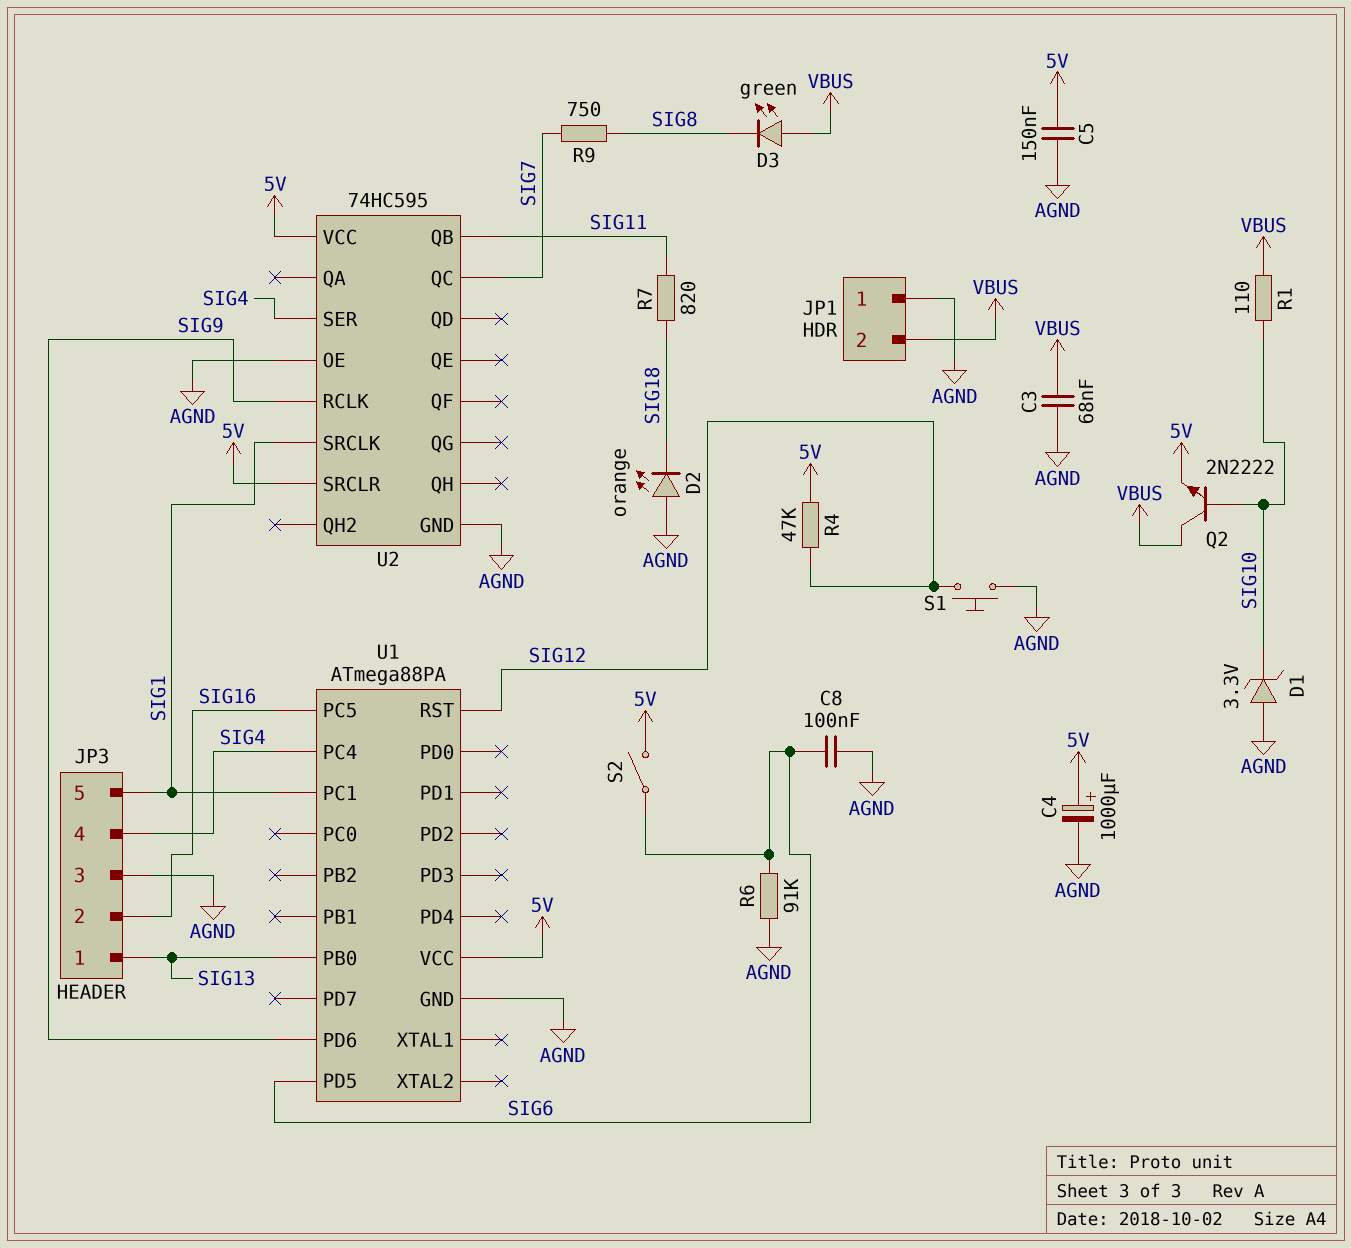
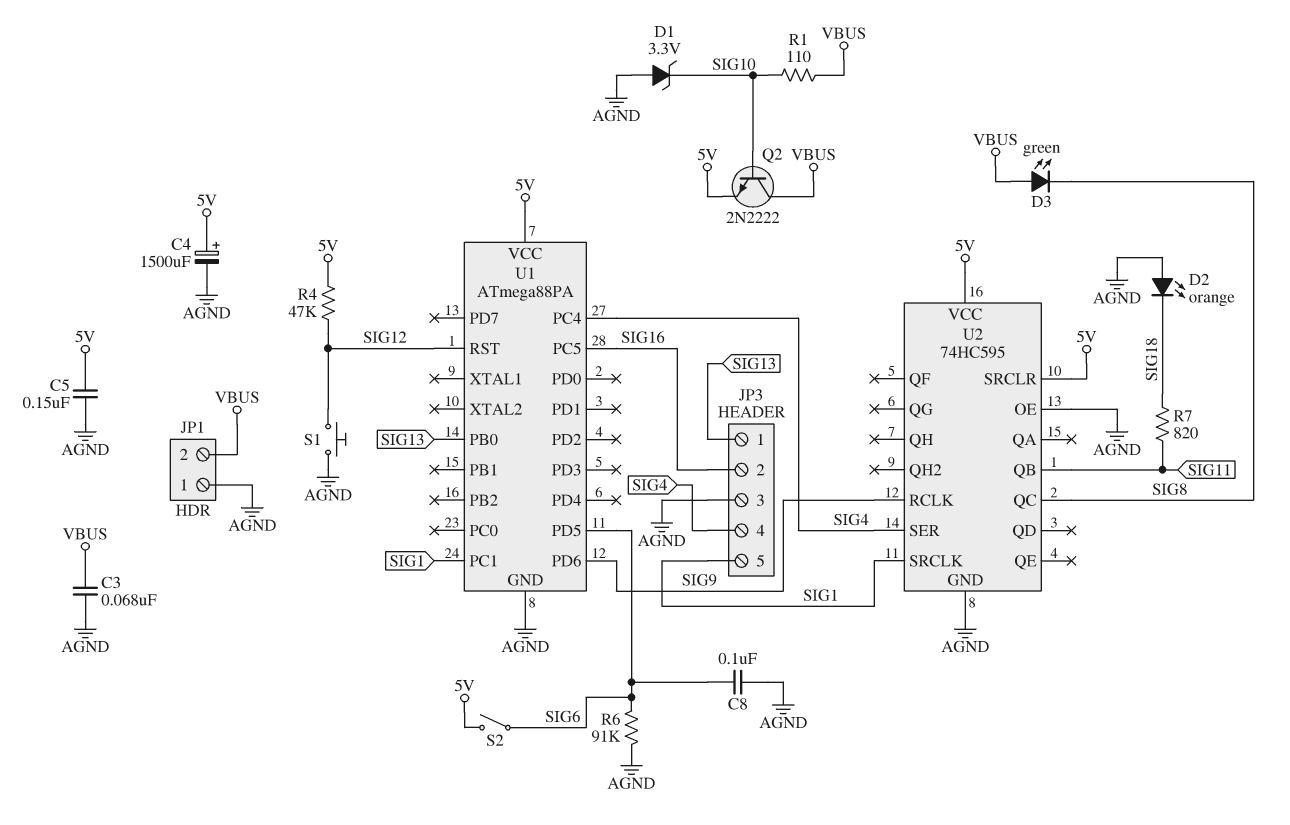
C4: 1000uF (plus 5V, minus AGND) -> 1500uF (plus 5V, minus AGND)
R9: 750 (SIG7, SIG8) -> none
U2 pin QC: SIG7 -> SIG8

